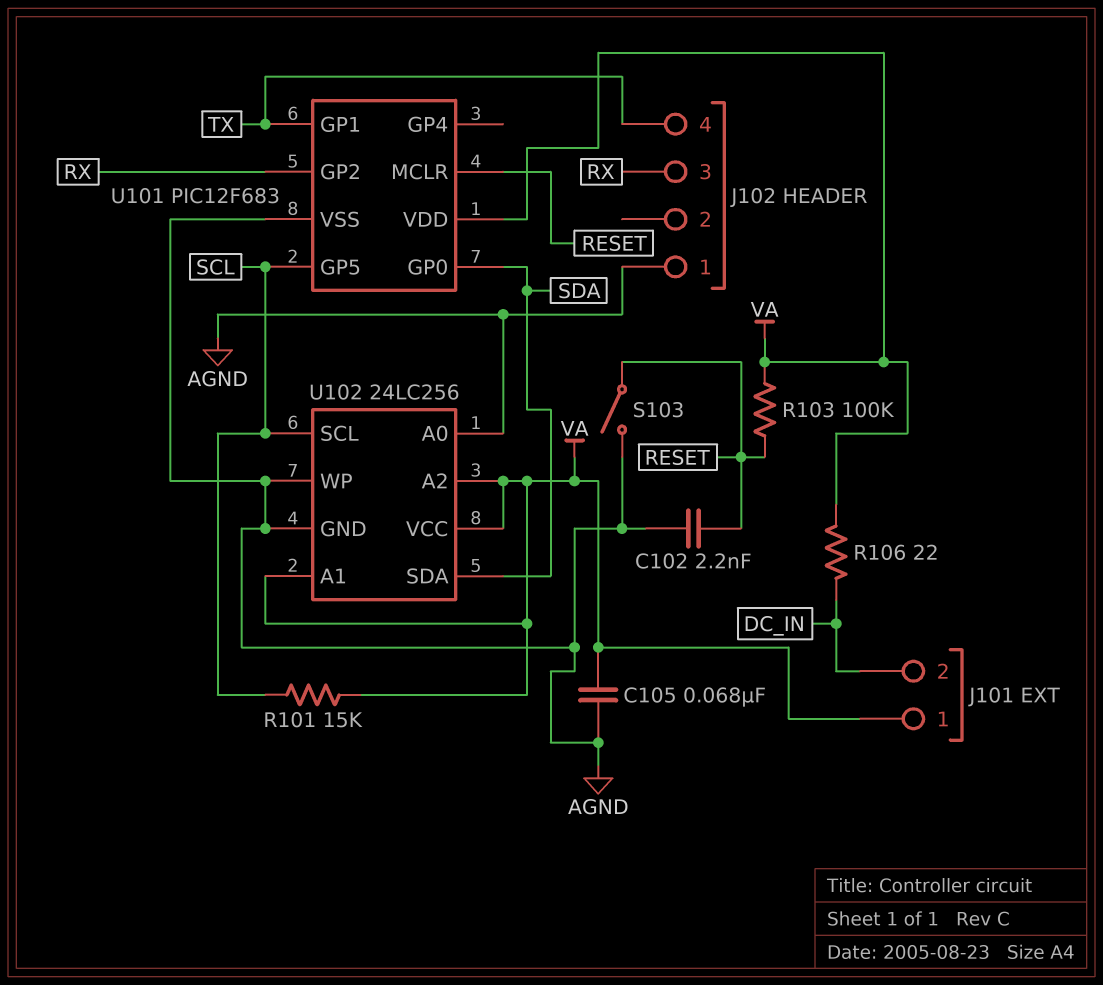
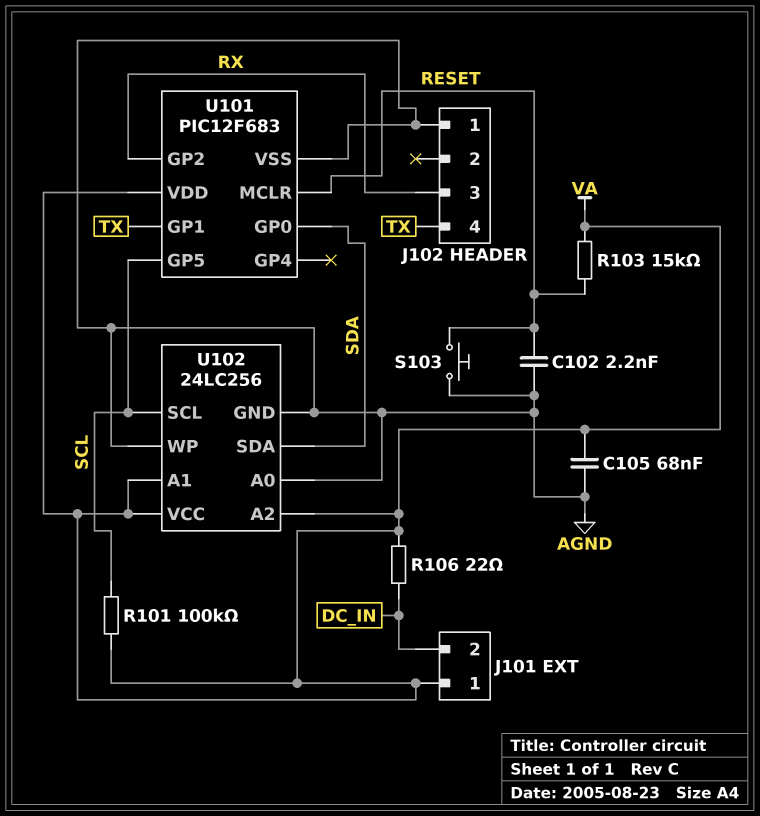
R101: 15k (SCL, VA) -> 100k (SCL, VA)
R103: 100k (RESET, VA) -> 15k (RESET, VA)
S103: switch (AGND, RESET) -> button (AGND, RESET)

